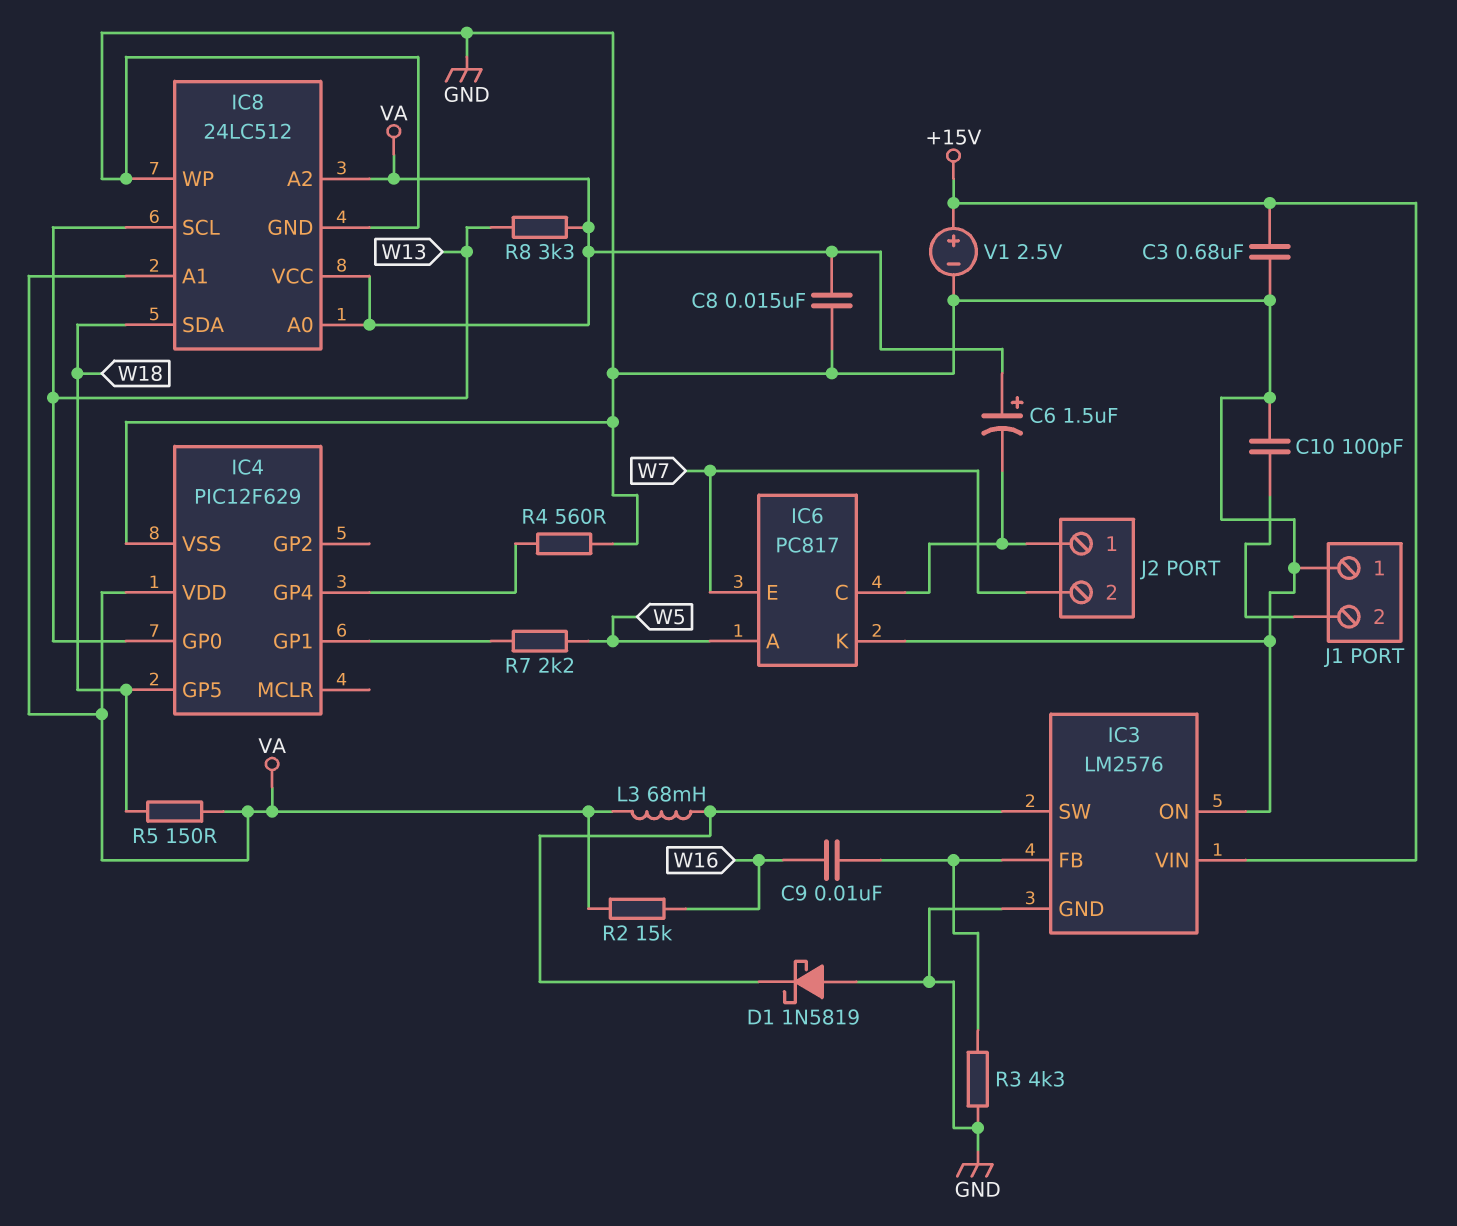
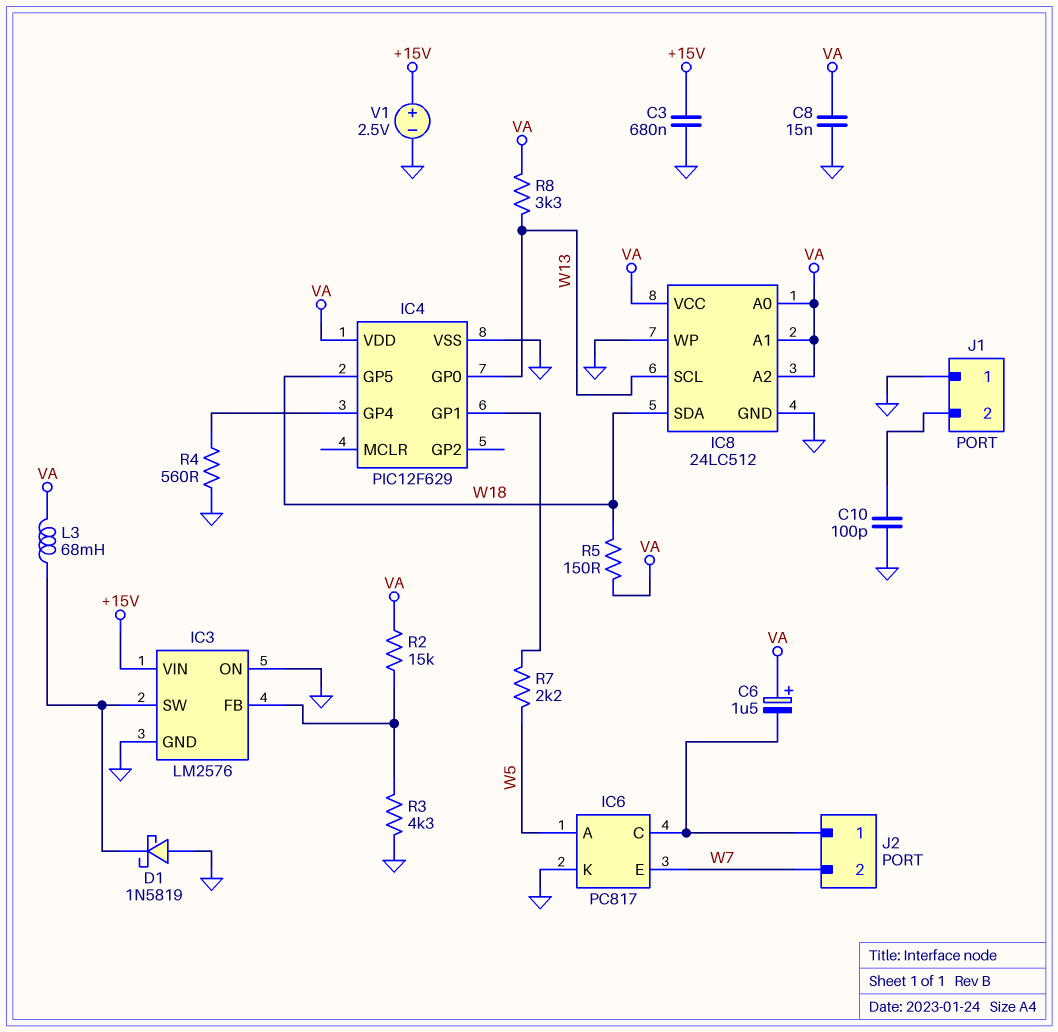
C9: 10nF (IC3/FB, W16) -> none
R2: 15k (VA, W16) -> 15k (IC3/FB, VA)

